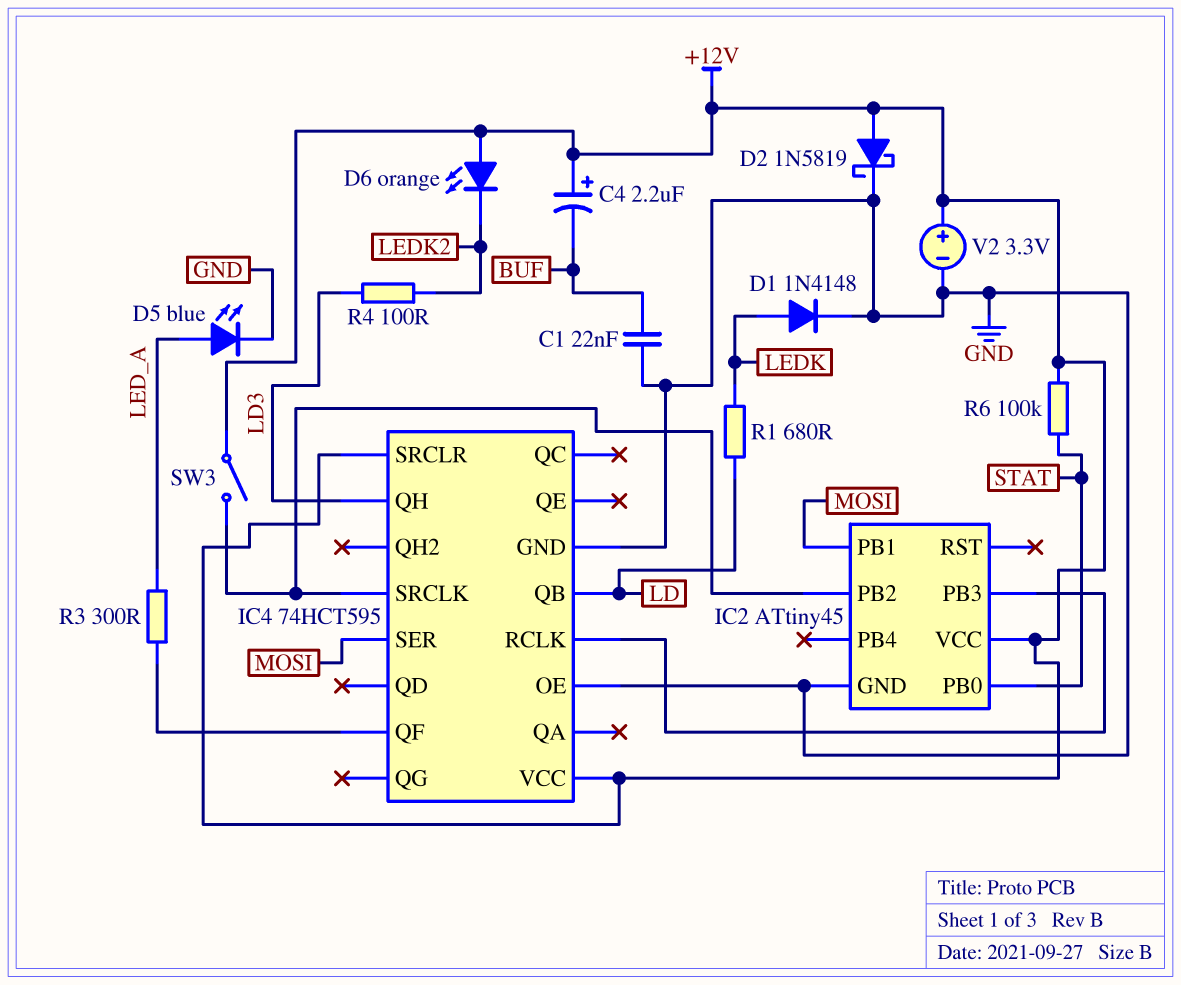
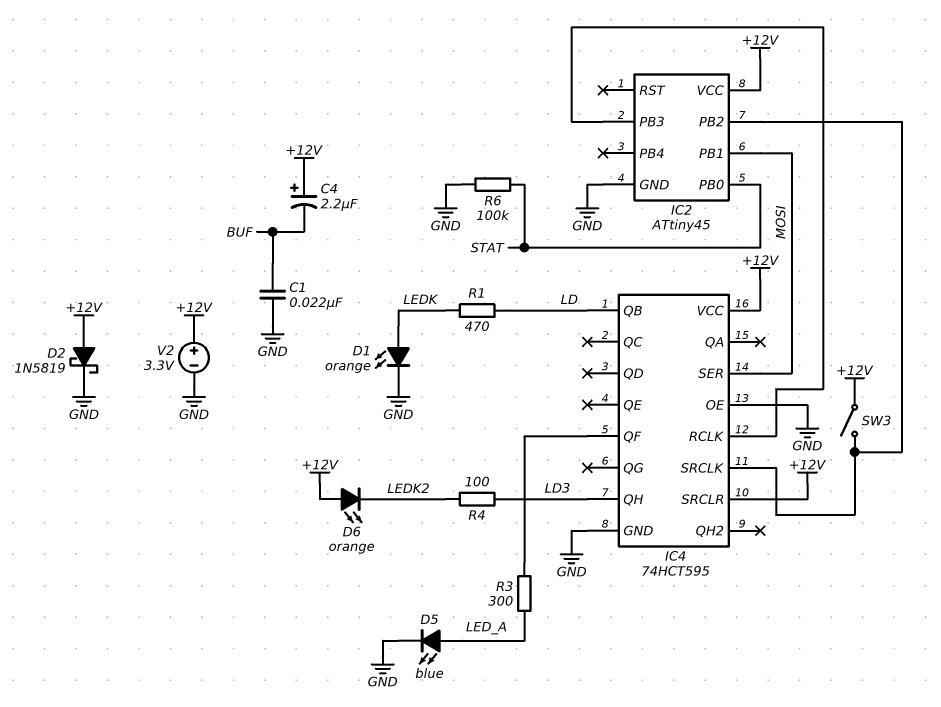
D1: diode 1N4148 (A LEDK, K GND) -> LED orange (A LEDK, K GND)
R1: 680 (LD, LEDK) -> 470 (LD, LEDK)
R6: 100k (+12V, STAT) -> 100k (GND, STAT)

